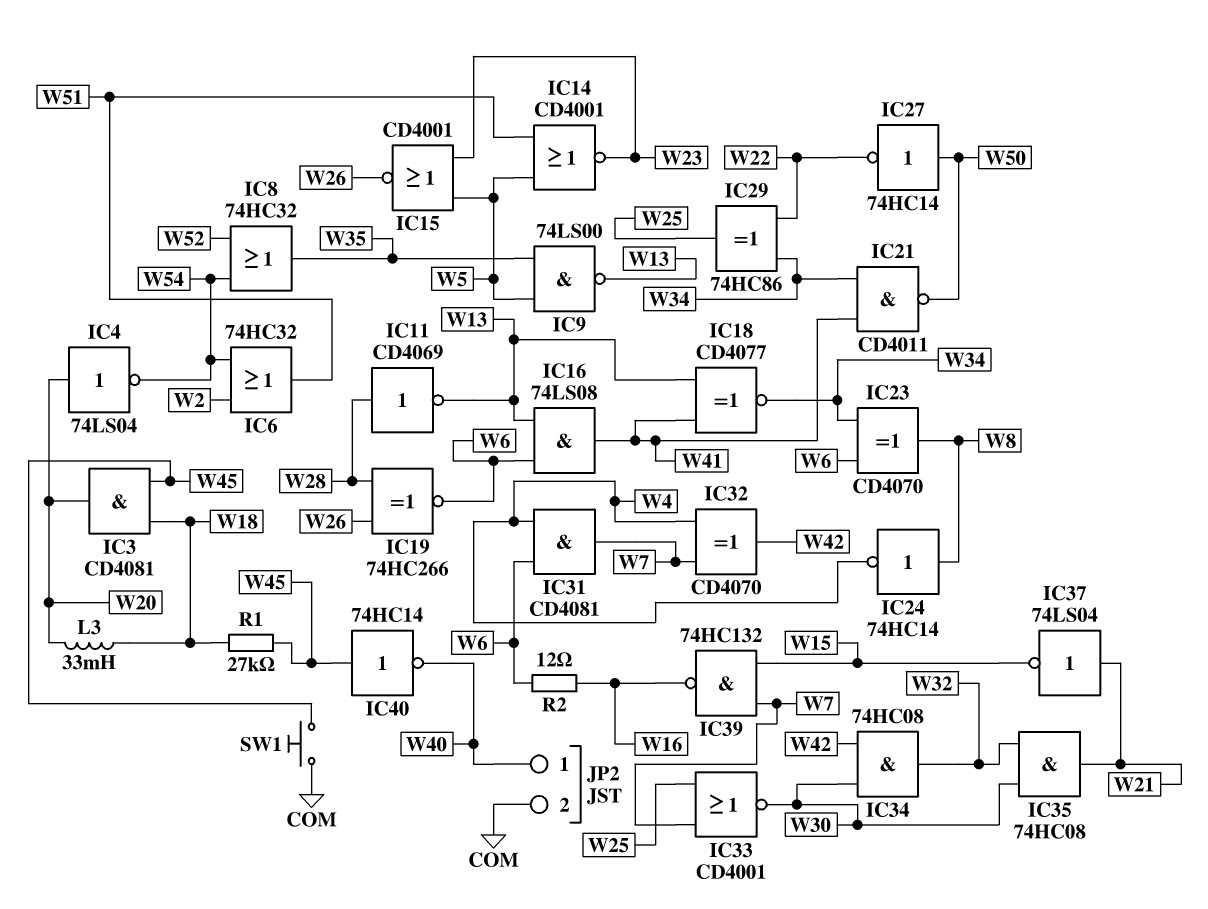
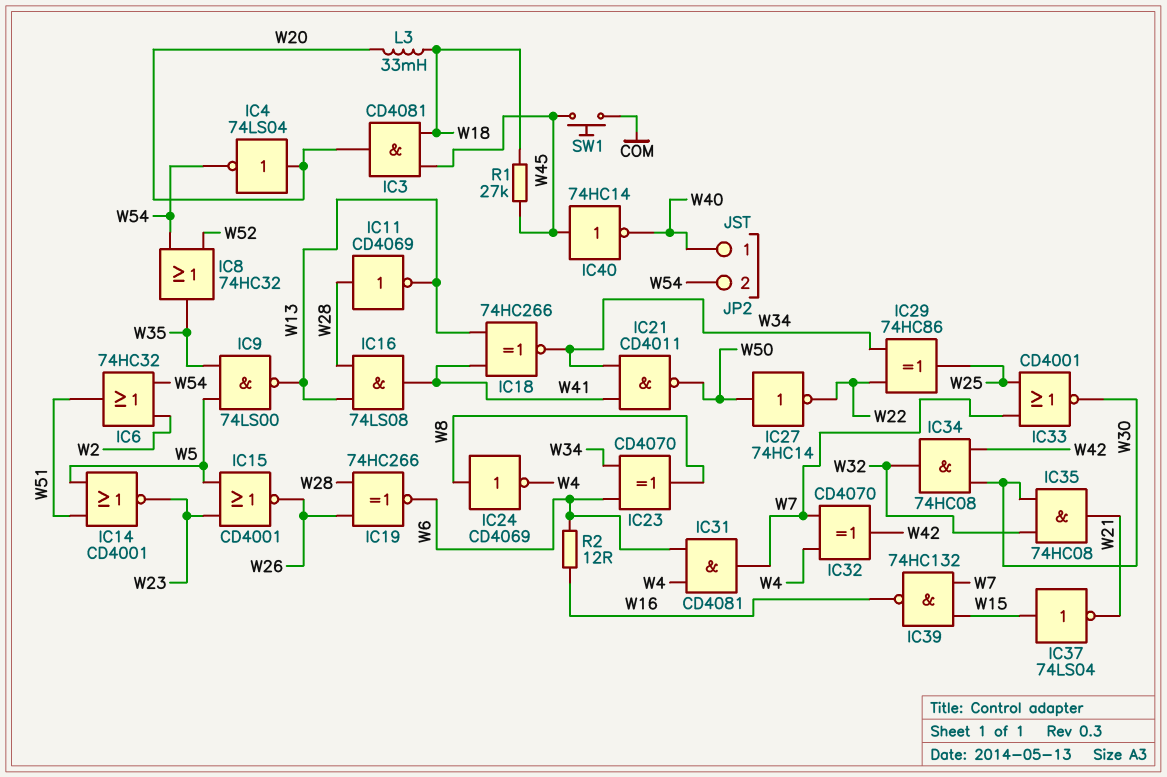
IC16: AND 74LS08 (in W6, in W13, out W41) -> AND 74LS08 (in W13, in W28, out W41)
IC18: XNOR CD4077 (in W13, in W41, out W34) -> XNOR 74HC266 (in W13, in W41, out W34)
IC24: NOT 74HC14 (in W8, out W4) -> NOT CD4069 (in W8, out W4)
IC37: NOT 74LS04 (in W21, out W15) -> NOT 74LS04 (in W15, out W21)
JP2 pin 2: COM -> W54

